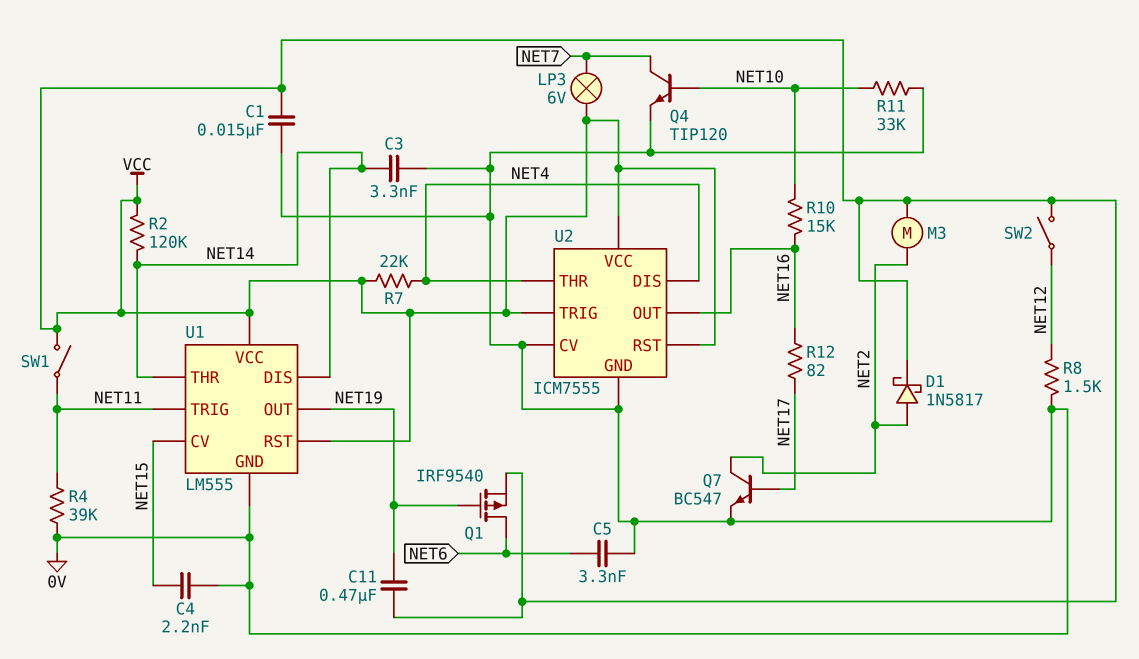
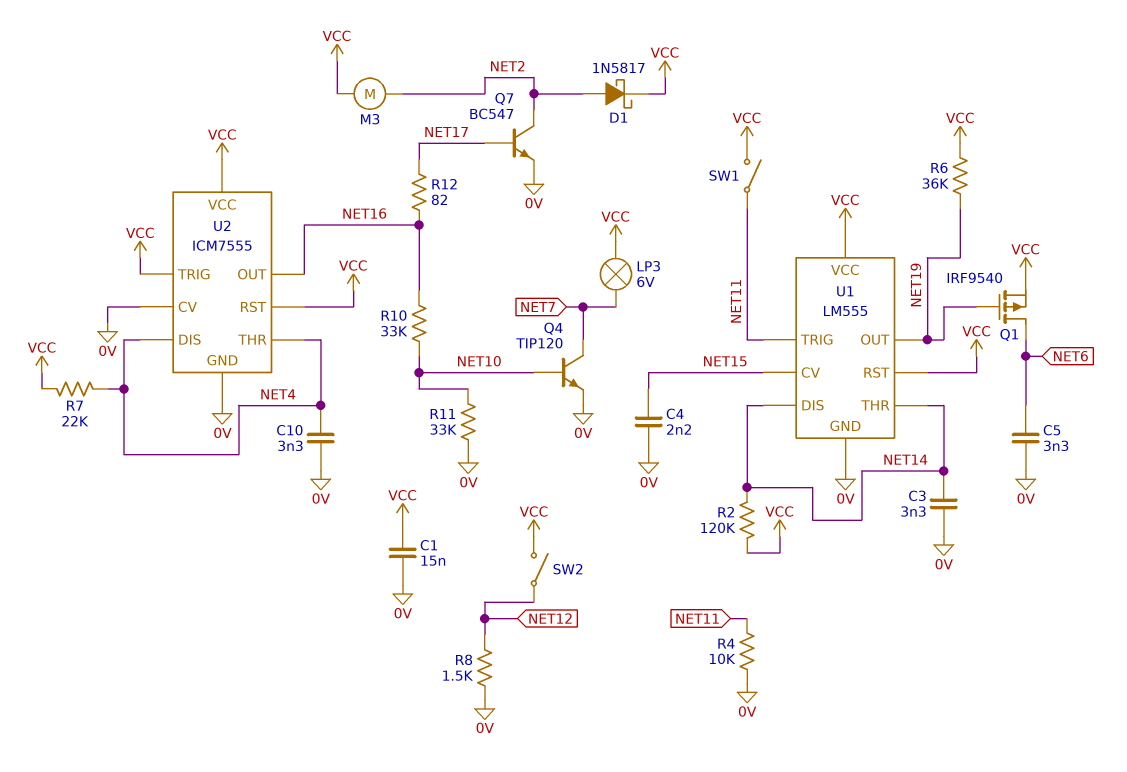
C10: none -> 3.3nF (0V, NET4)
C11: 470nF (NET19, VCC) -> none
R4: 39k (0V, NET11) -> 10k (0V, NET11)
R6: none -> 36k (NET19, VCC)
R10: 15k (NET10, NET16) -> 33k (NET10, NET16)

